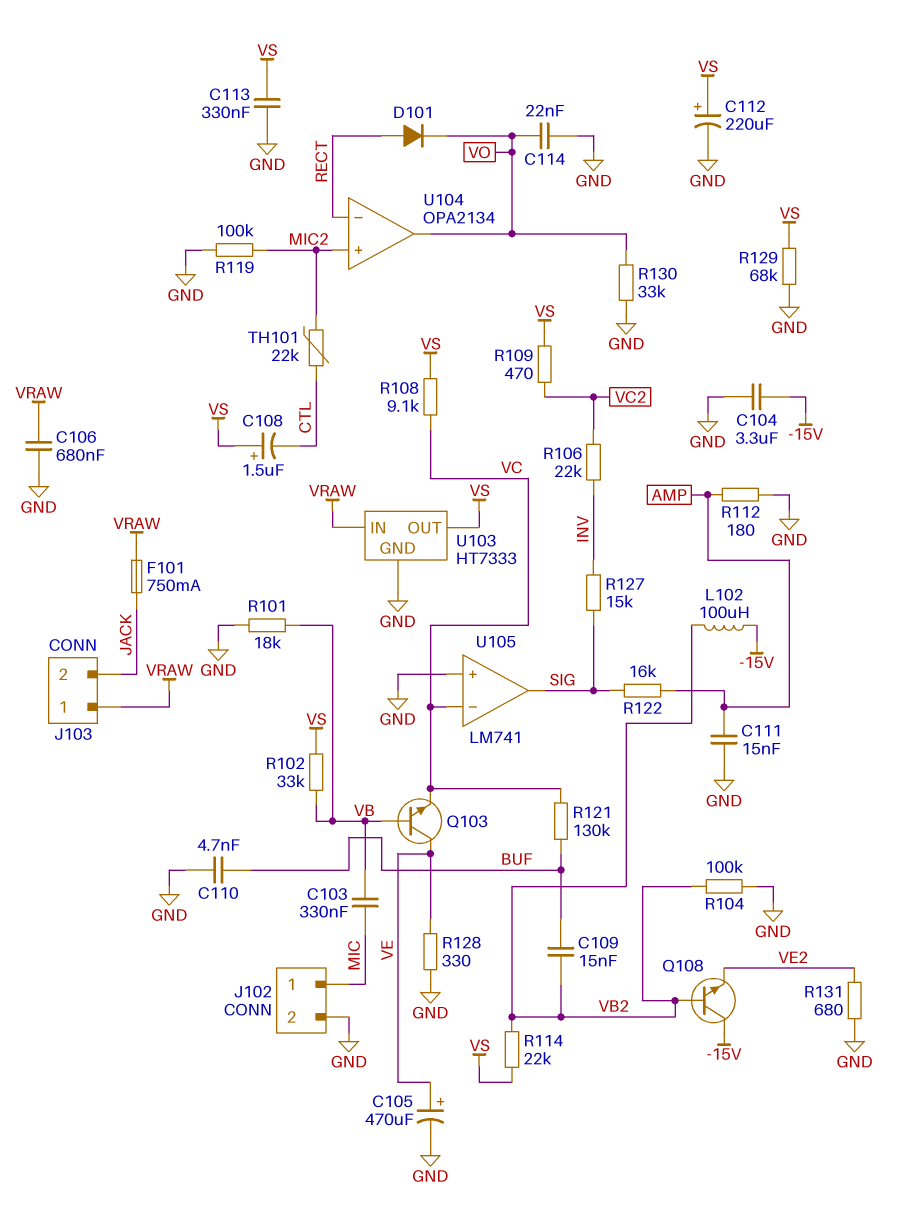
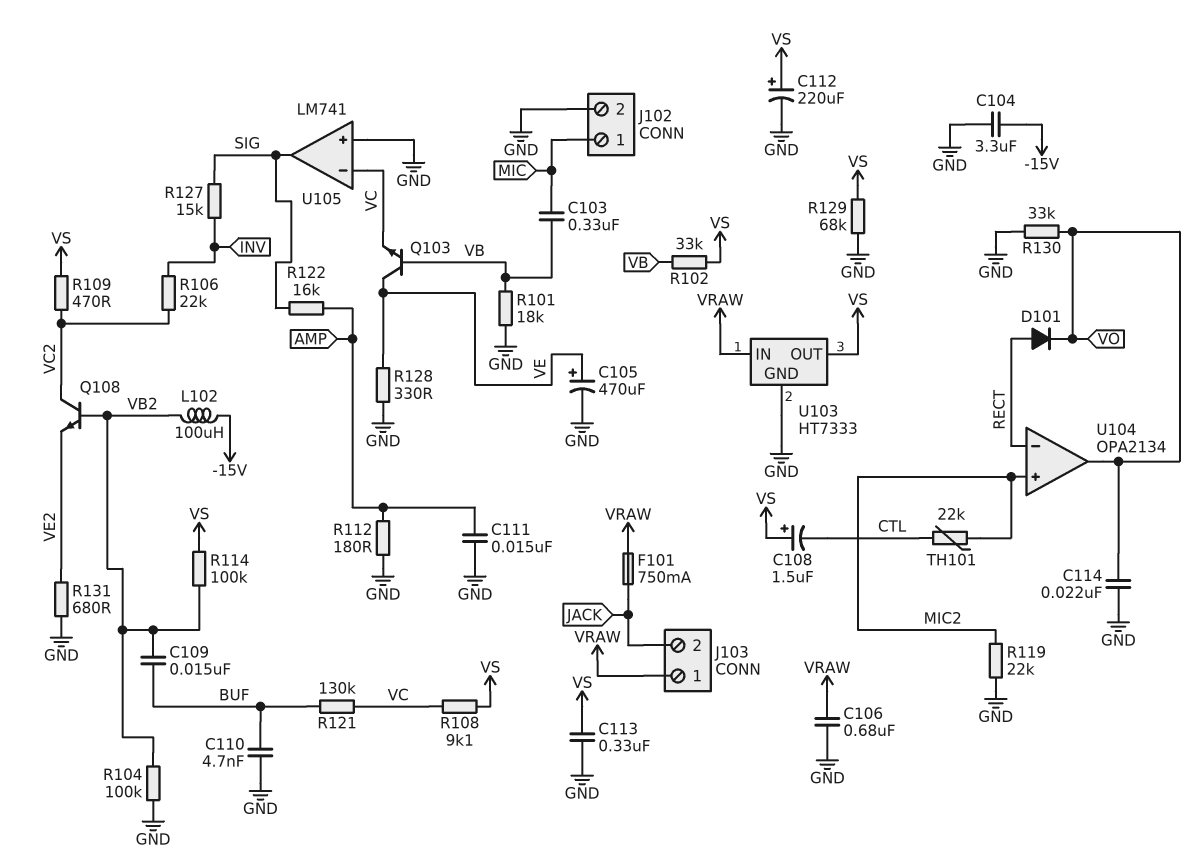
Q108: NPN (B VB2, C -15V, E VE2) -> NPN (B VB2, C VC2, E VE2)
R114: 22k (VB2, VS) -> 100k (VB2, VS)
R119: 100k (GND, MIC2) -> 22k (GND, MIC2)

